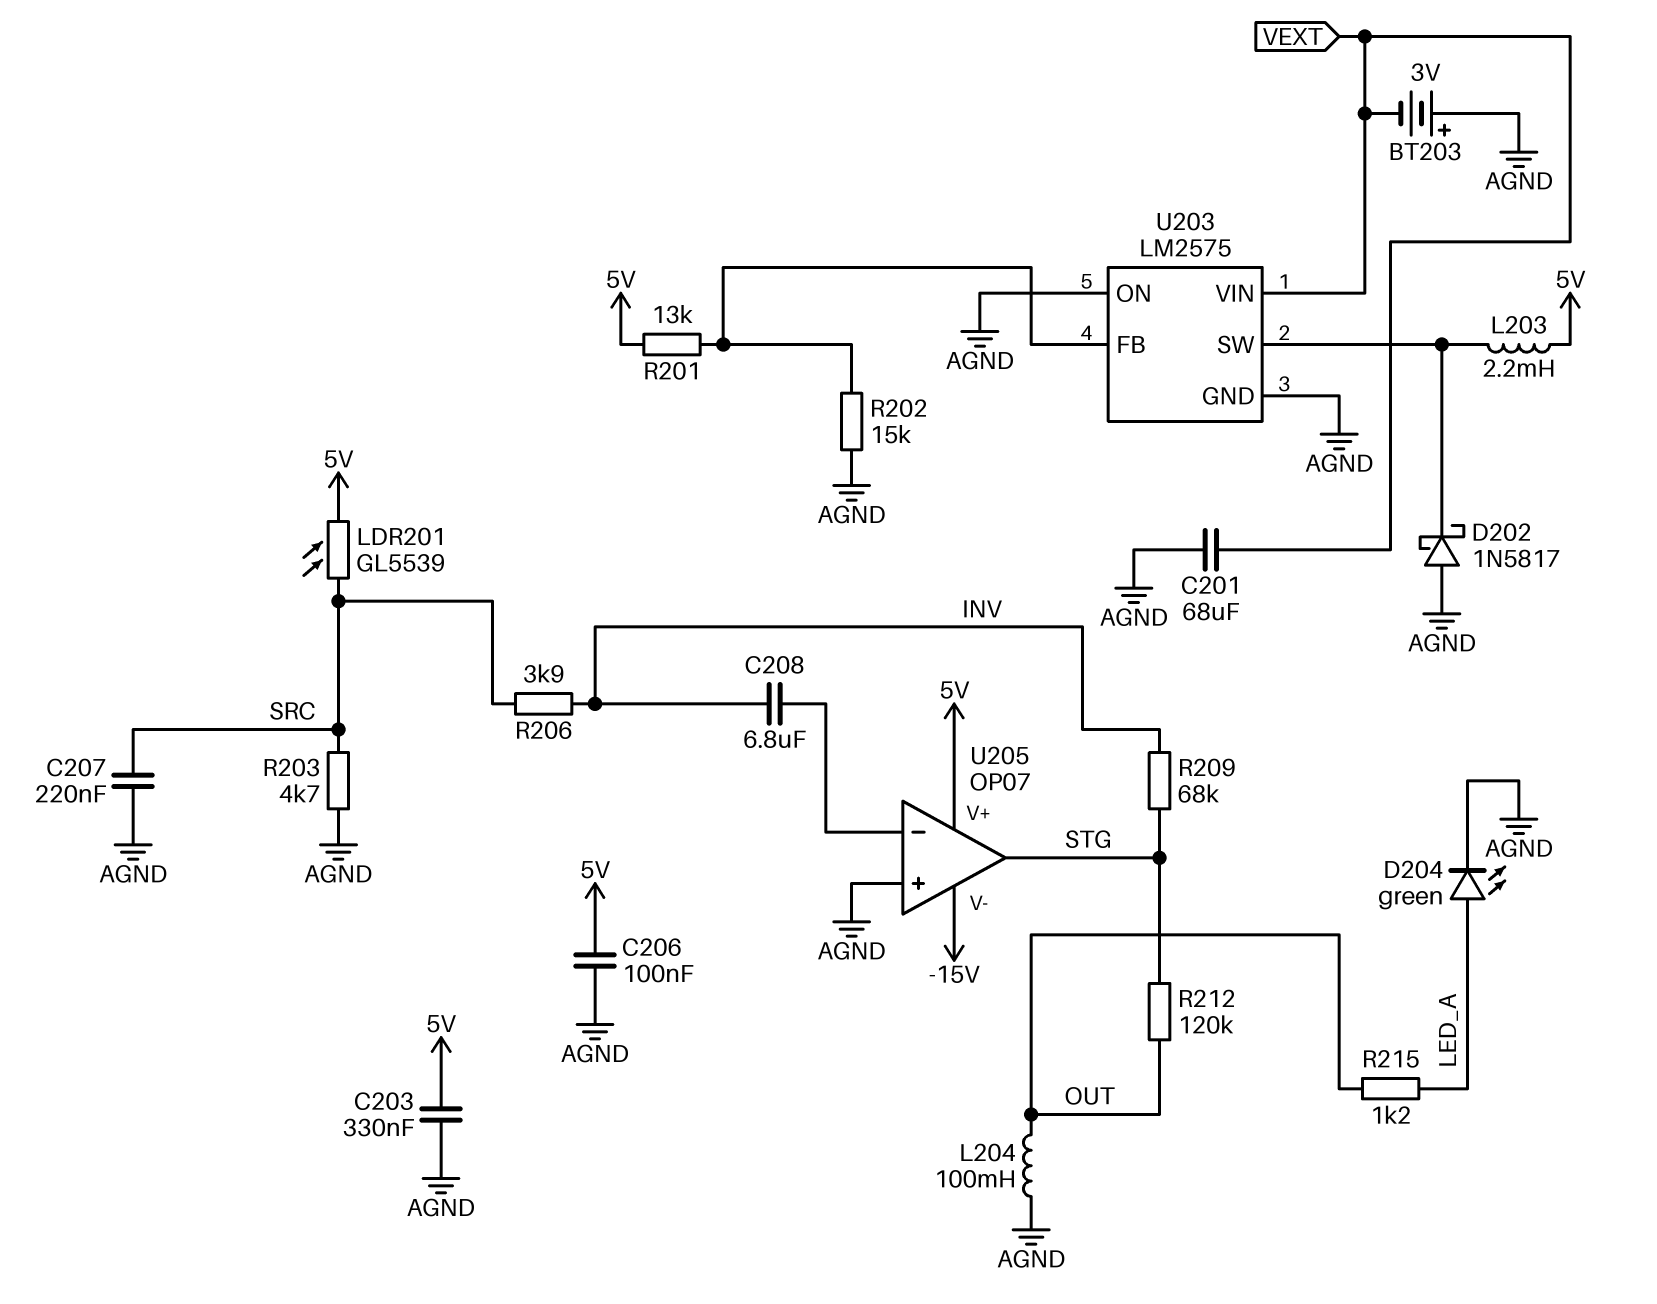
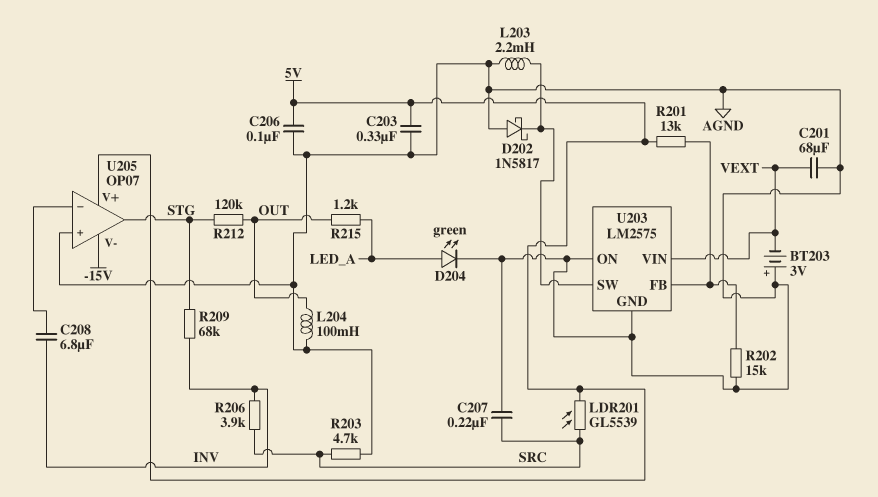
L203: 2.2mH (5V, U203/SW) -> 2.2mH (AGND, U203/SW)

